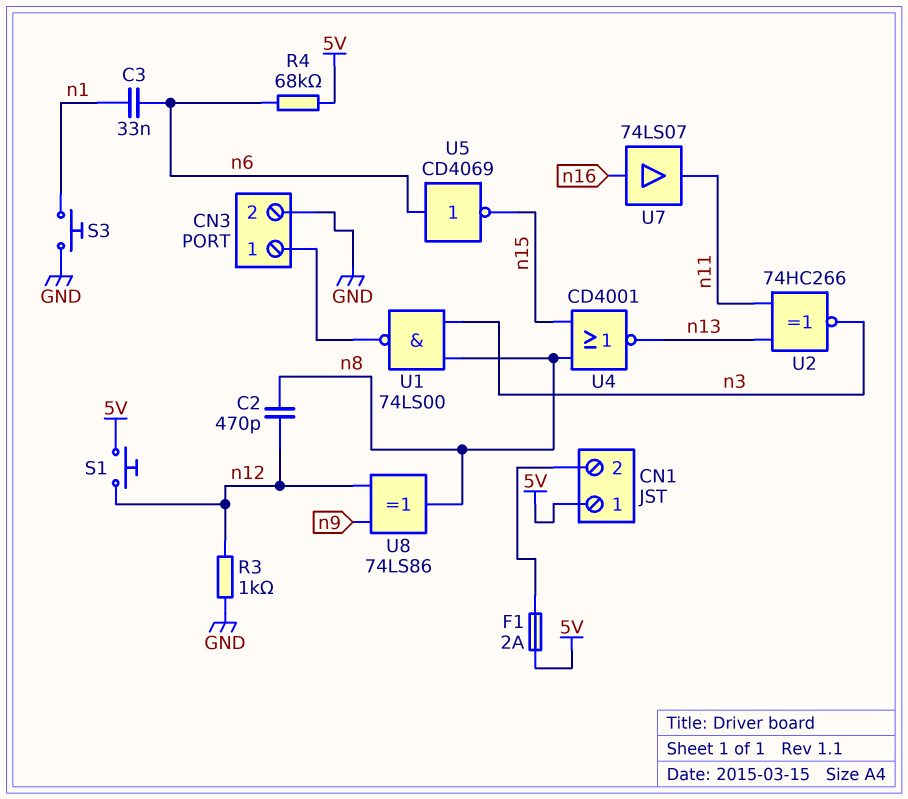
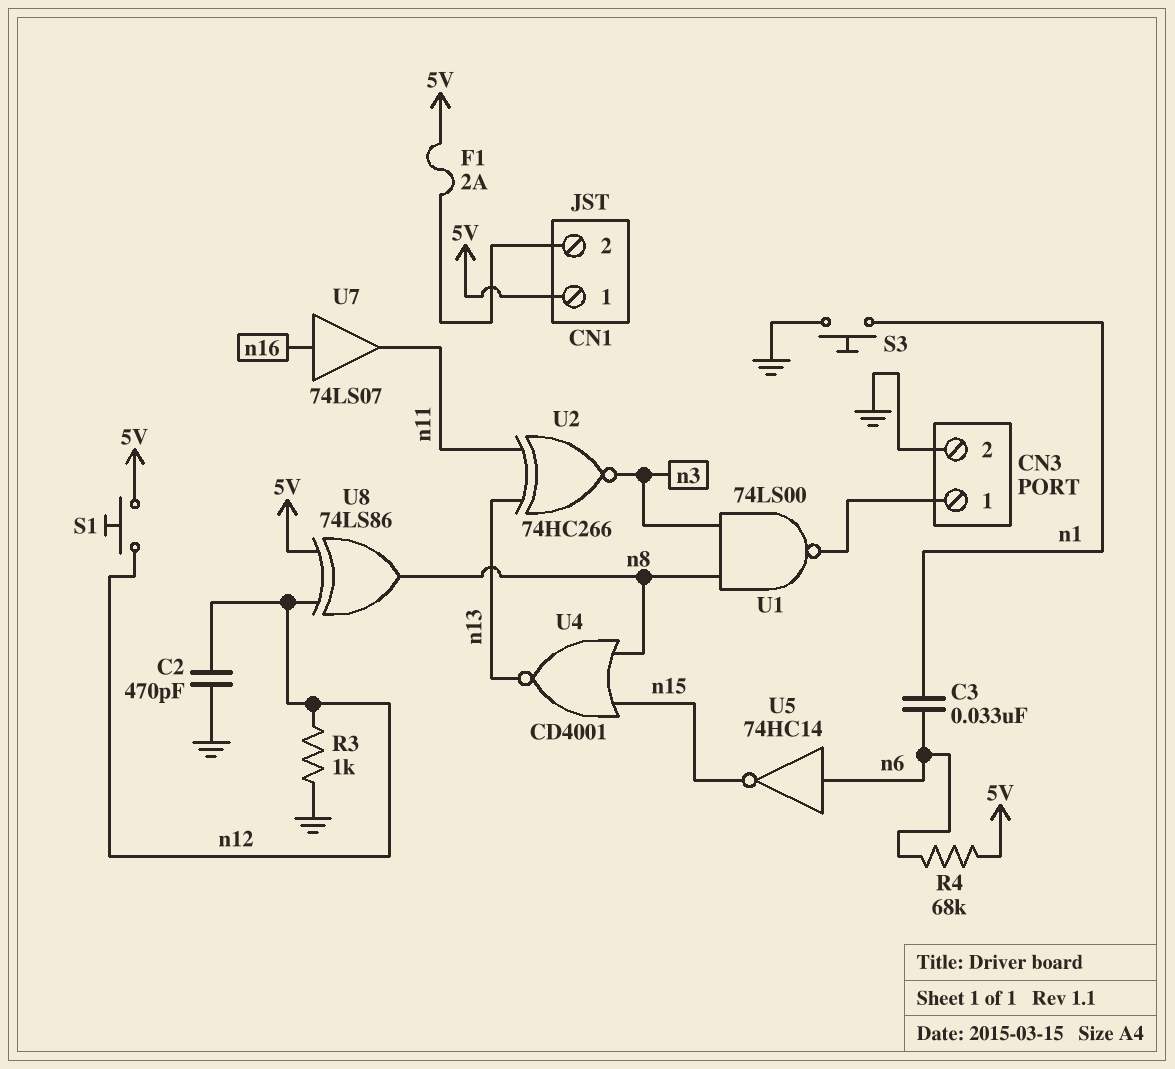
C2: 470pF (n8, n12) -> 470pF (GND, n12)
U5: NOT CD4069 (in n6, out n15) -> NOT 74HC14 (in n6, out n15)
U8: XOR 74LS86 (in n9, in n12, out n8) -> XOR 74LS86 (in 5V, in n12, out n8)

